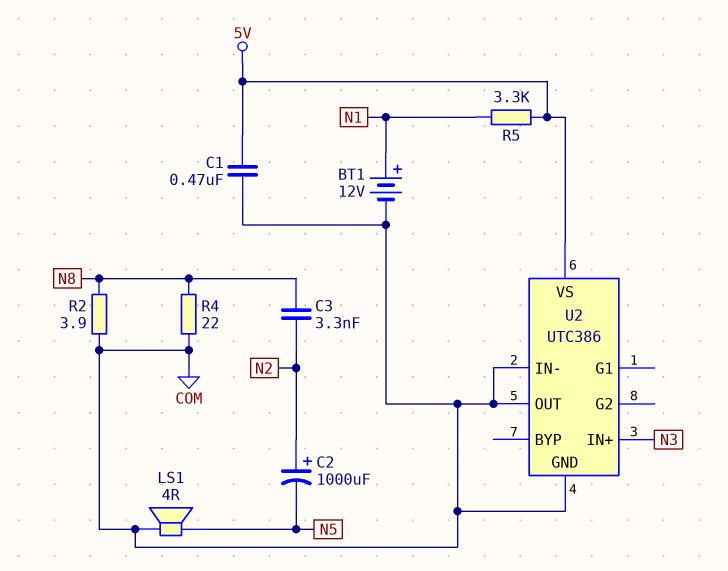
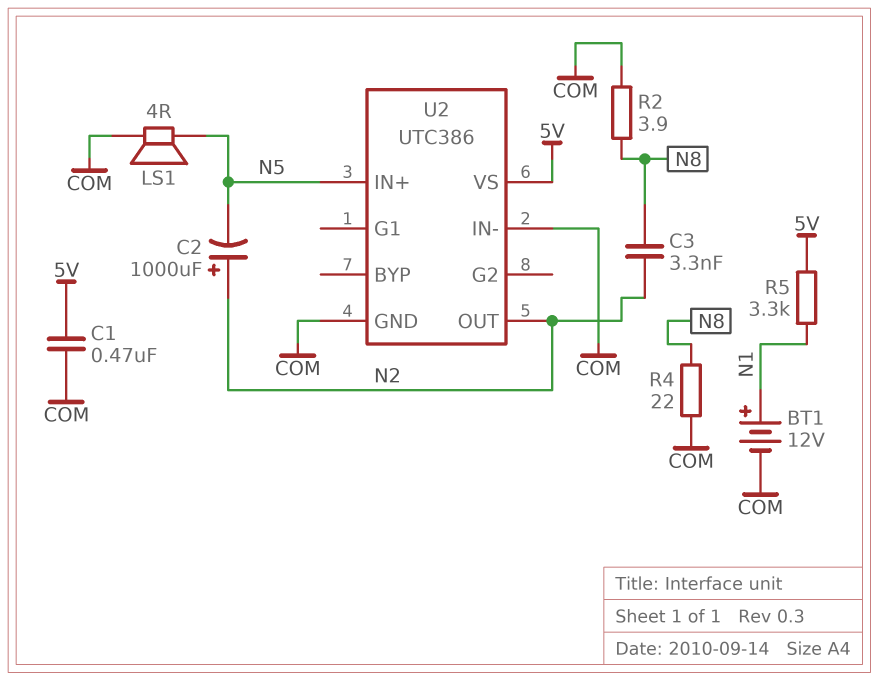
U2 pin IN+: N3 -> N5
U2 pin OUT: COM -> N2

